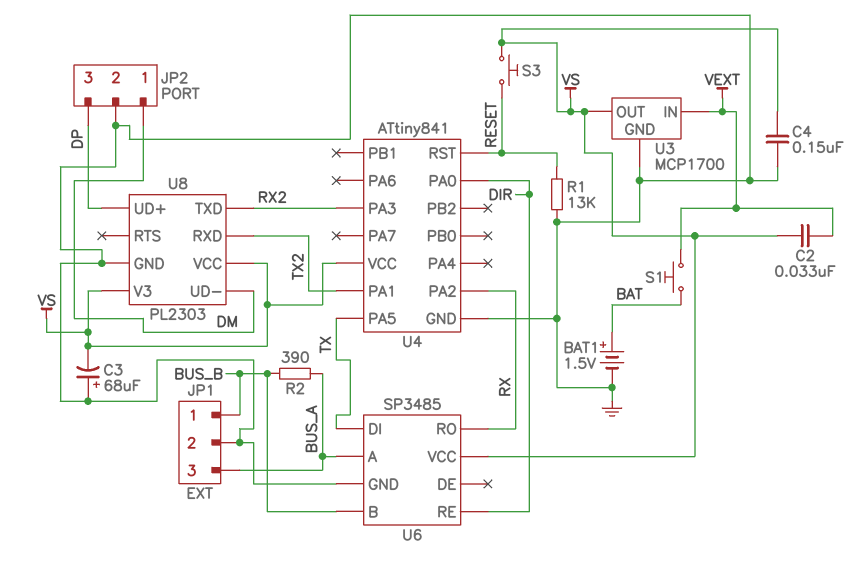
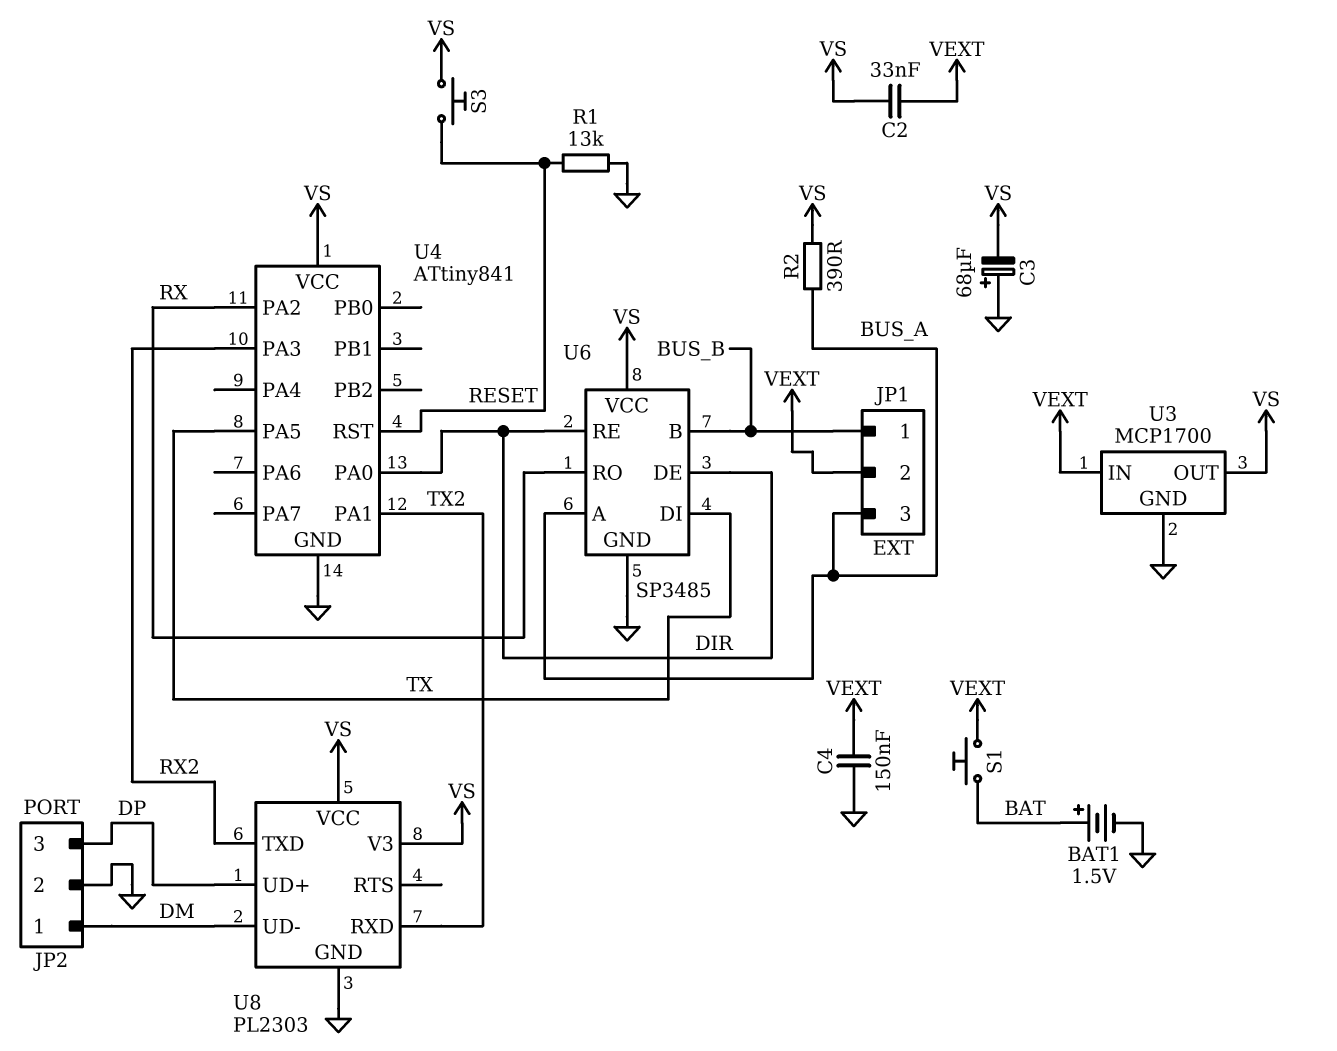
C4: 150nF (GND, VS) -> 150nF (GND, VEXT)
JP1 pin 2: GND -> VEXT
R2: 390 (BUS_A, BUS_B) -> 390 (BUS_A, VS)
U6 pin DE: none -> DIR

